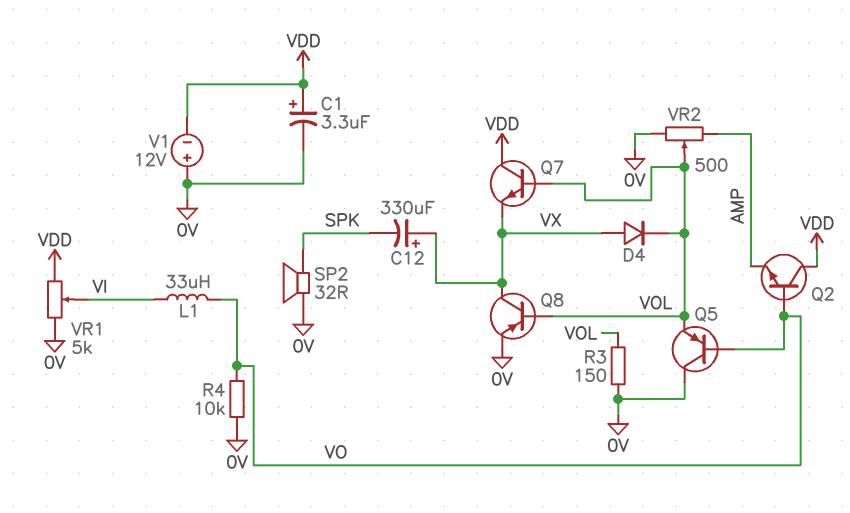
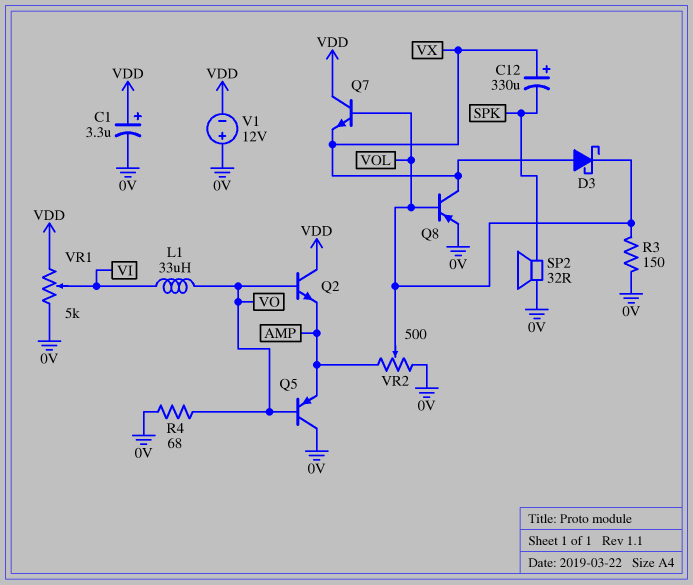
D3: none -> schottky (A VX, K VOL)
D4: diode (A VX, K VOL) -> none
Q5: PNP (B VO, C 0V, E VOL) -> PNP (B VO, C 0V, E AMP)
R4: 10k (0V, VO) -> 68 (0V, VO)

